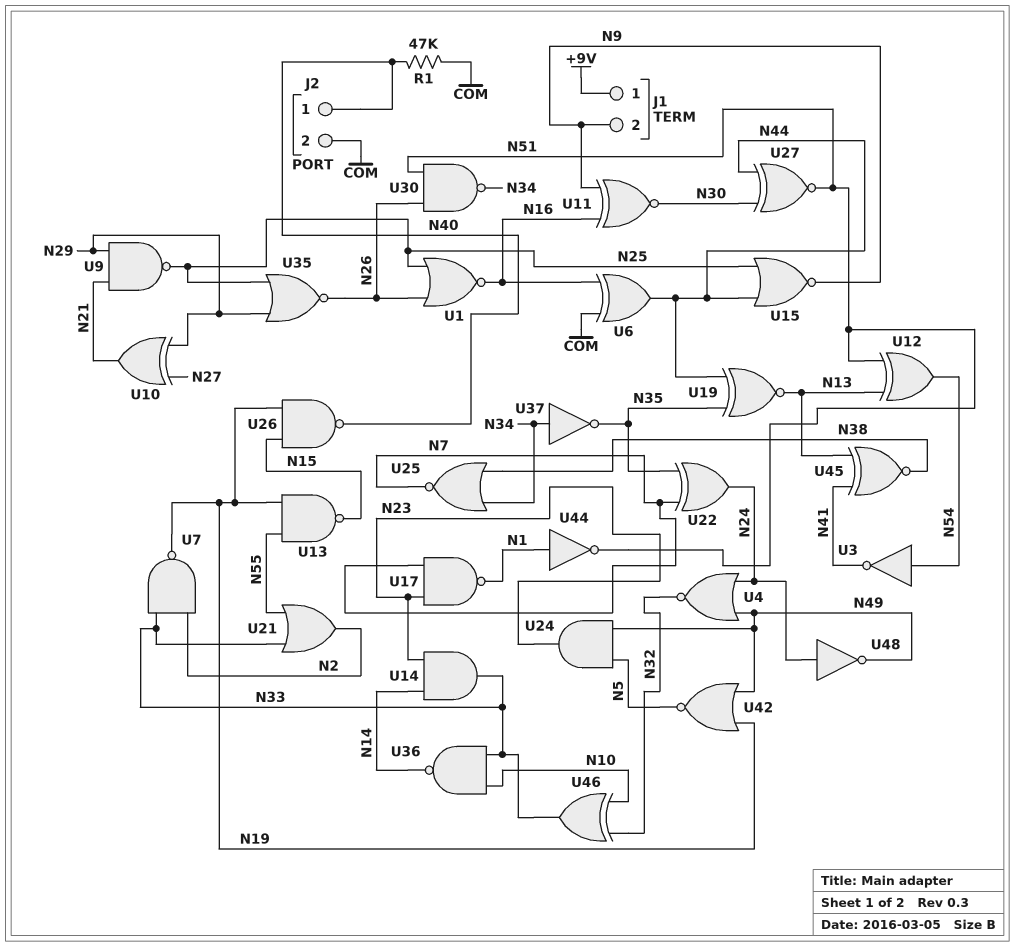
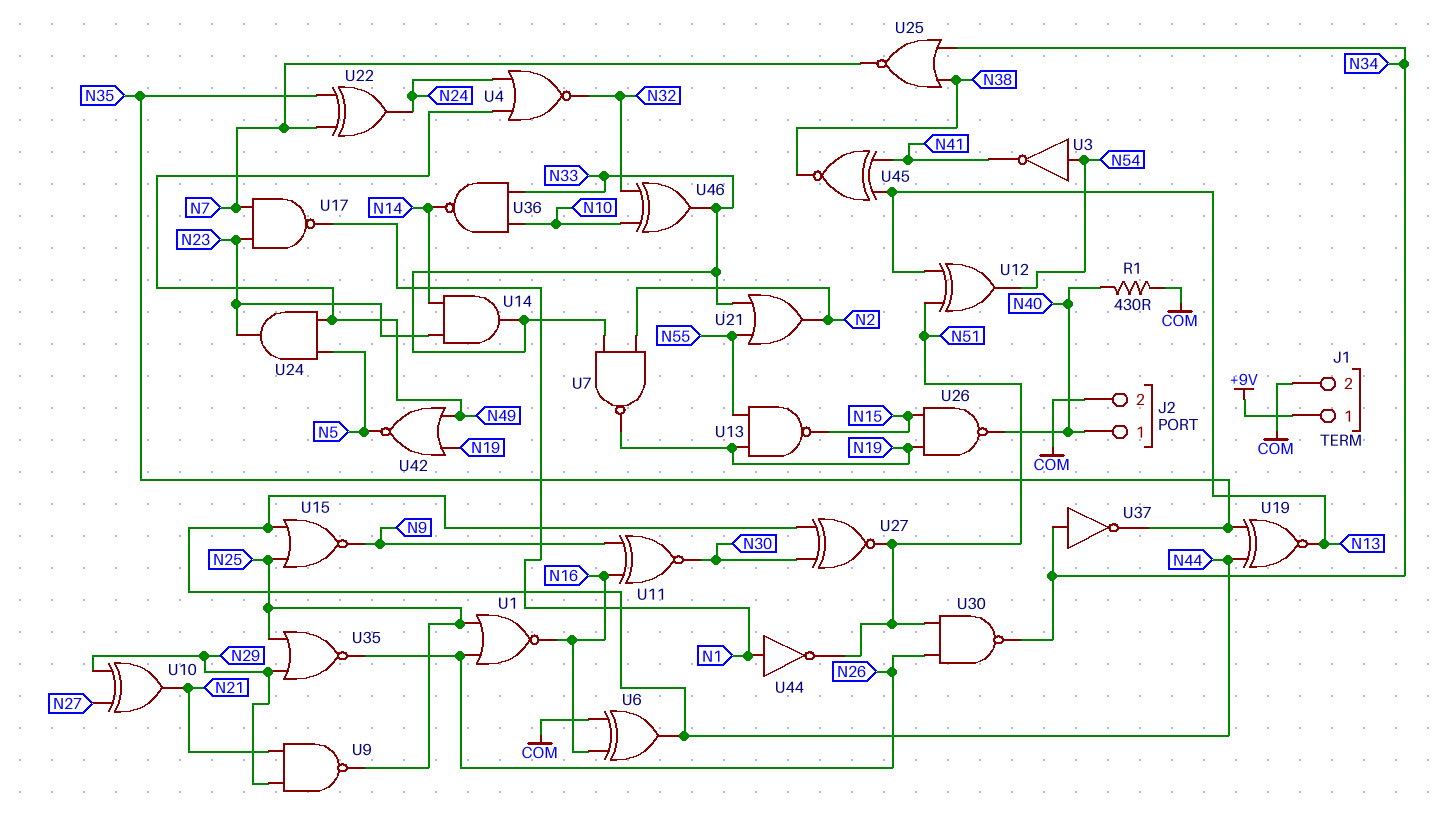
J1 pin 2: N9 -> COM
R1: 47k (COM, N40) -> 430 (COM, N40)
U48: NOT (in N24, out N49) -> none

